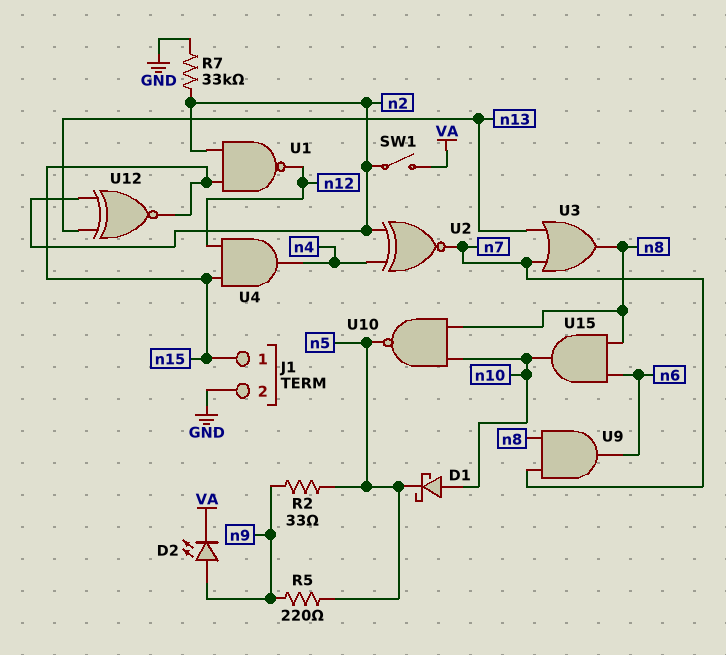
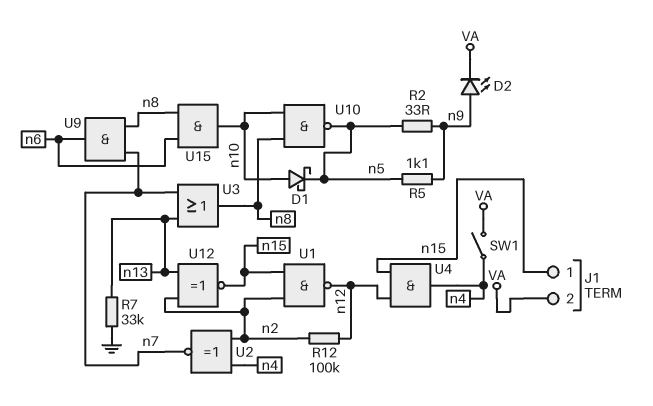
J1 pin 2: GND -> VA
R5: 220 (n5, n9) -> 1.1k (n5, n9)
R7: 33k (GND, n2) -> 33k (GND, n13)
R12: none -> 100k (n2, n12)
SW1: switch (VA, n2) -> switch (VA, n4)

